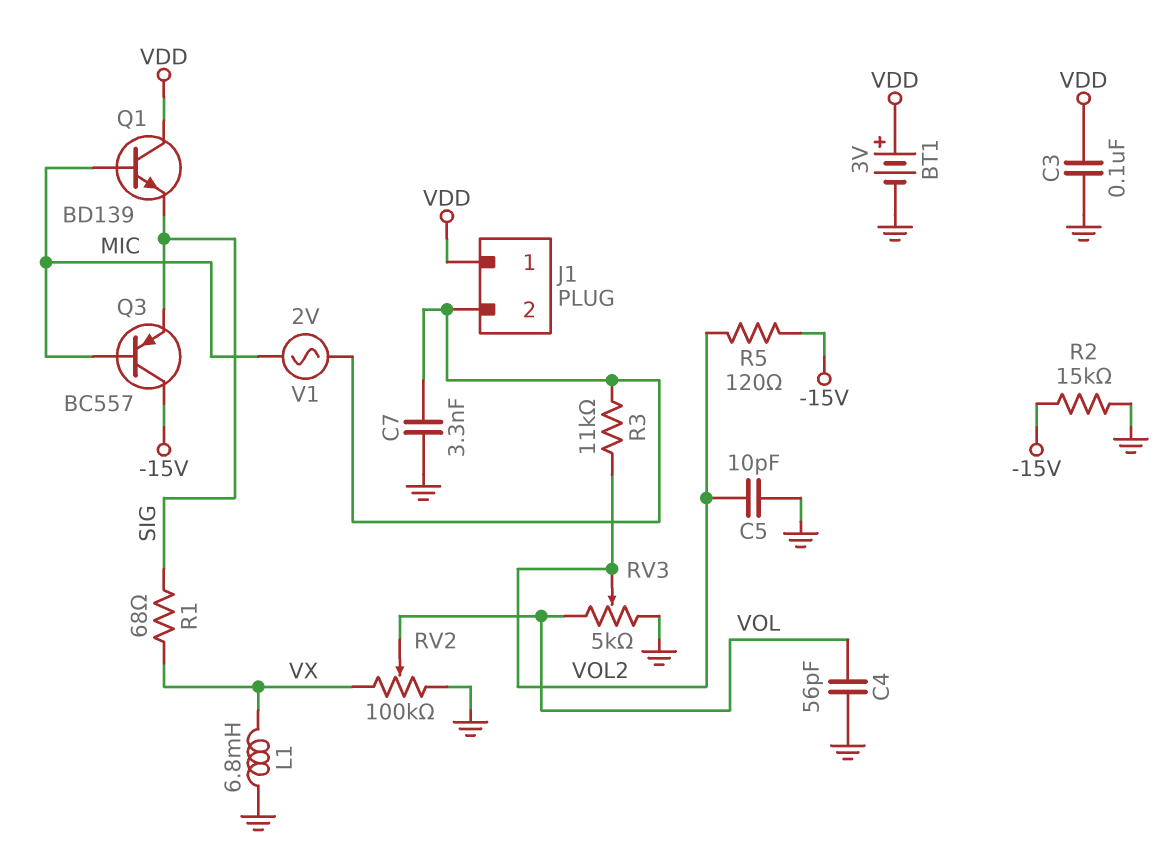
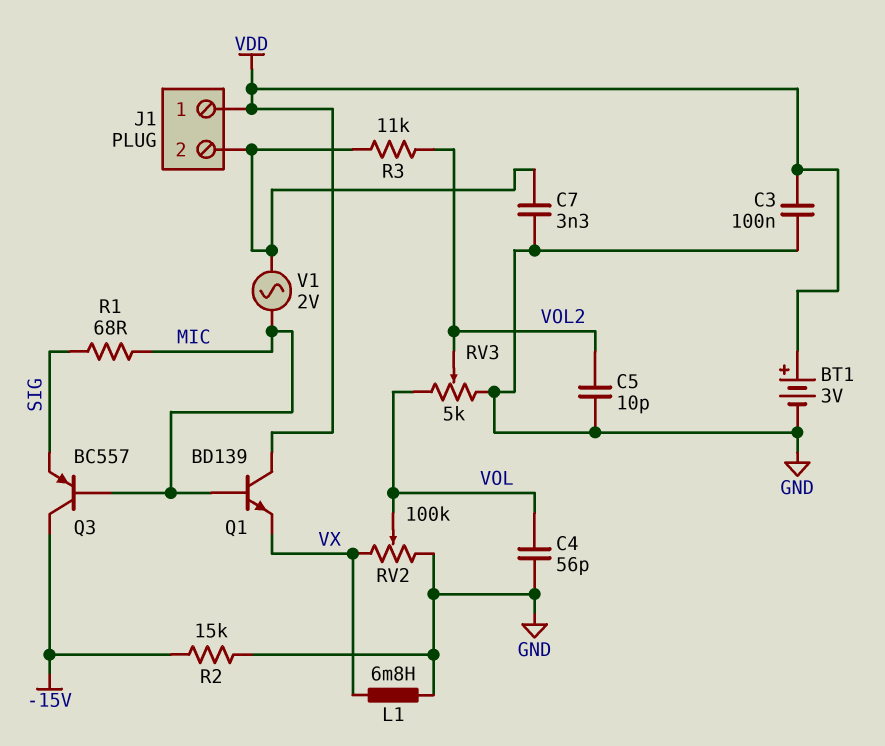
Q1: NPN BD139 (B MIC, C VDD, E SIG) -> NPN BD139 (B MIC, C VDD, E VX)
R1: 68 (SIG, VX) -> 68 (MIC, SIG)
R5: 120 (-15V, VOL2) -> none

